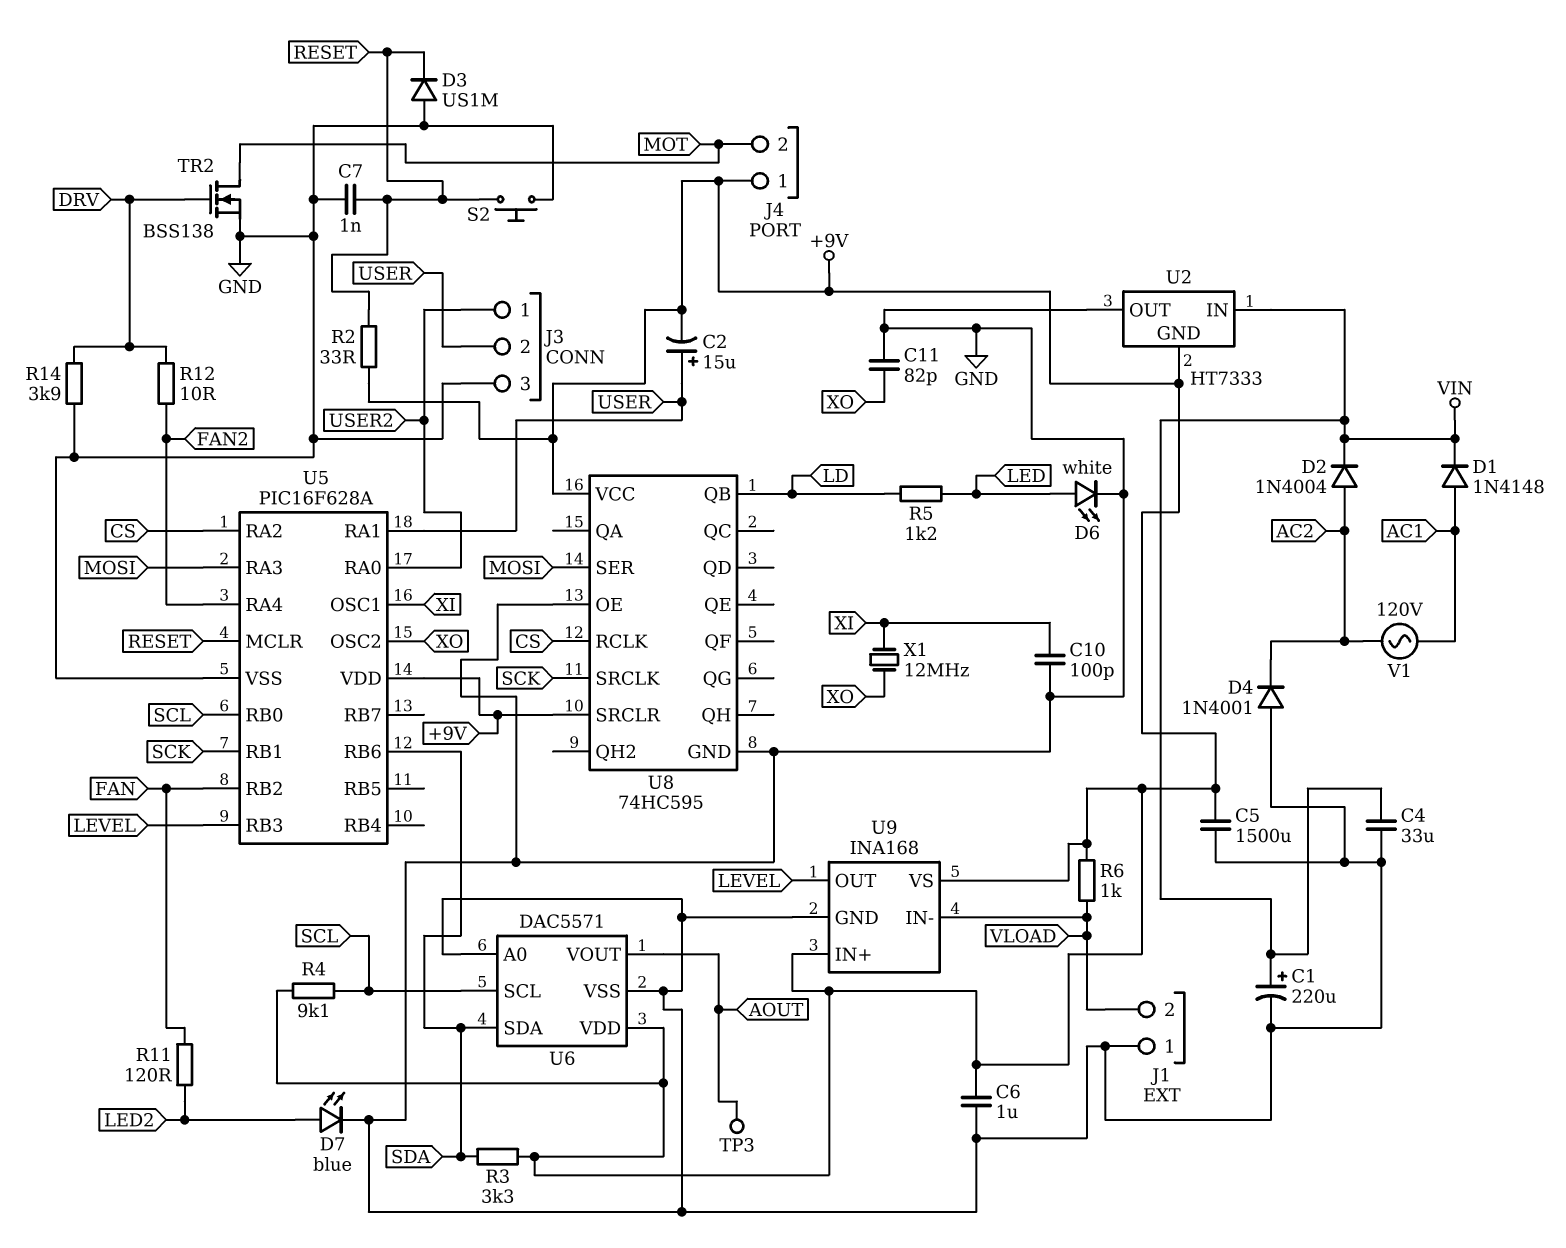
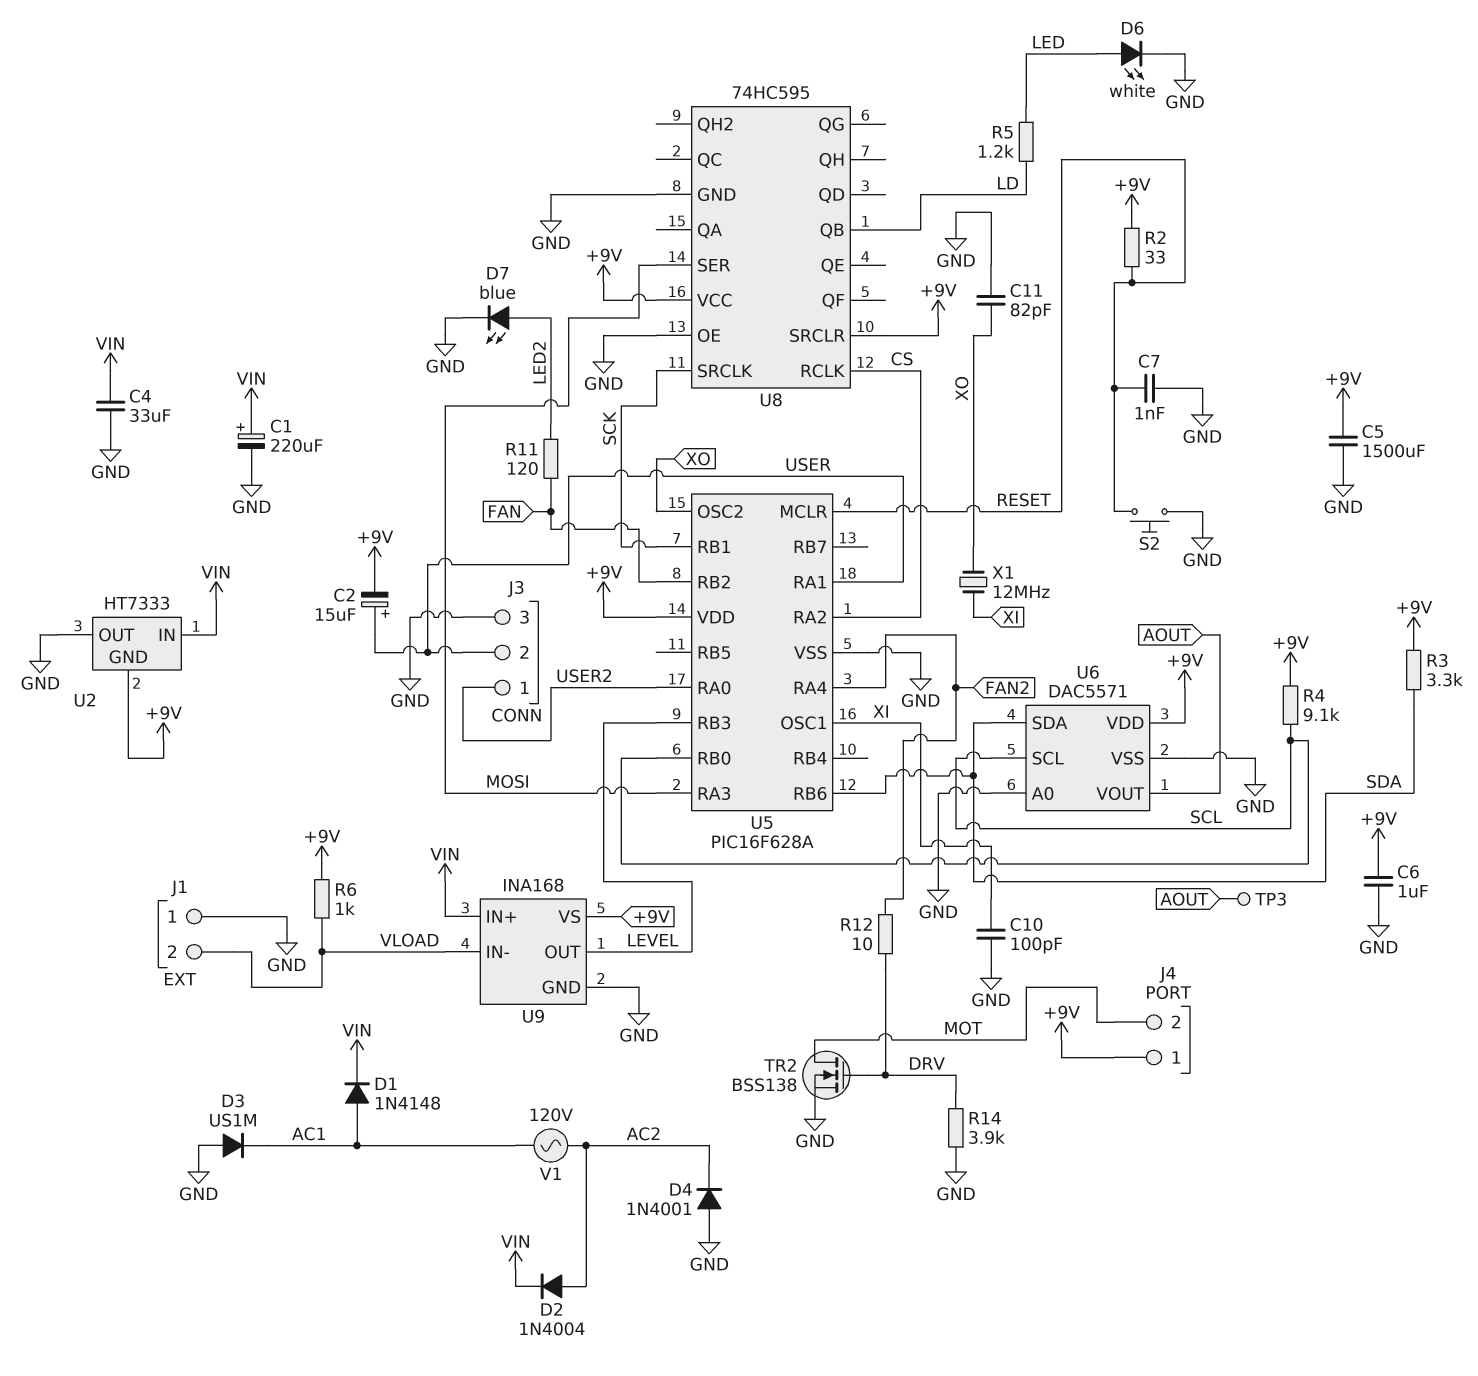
D3: diode US1M (A GND, K RESET) -> diode US1M (A GND, K AC1)
U9 pin IN+: +9V -> VIN

